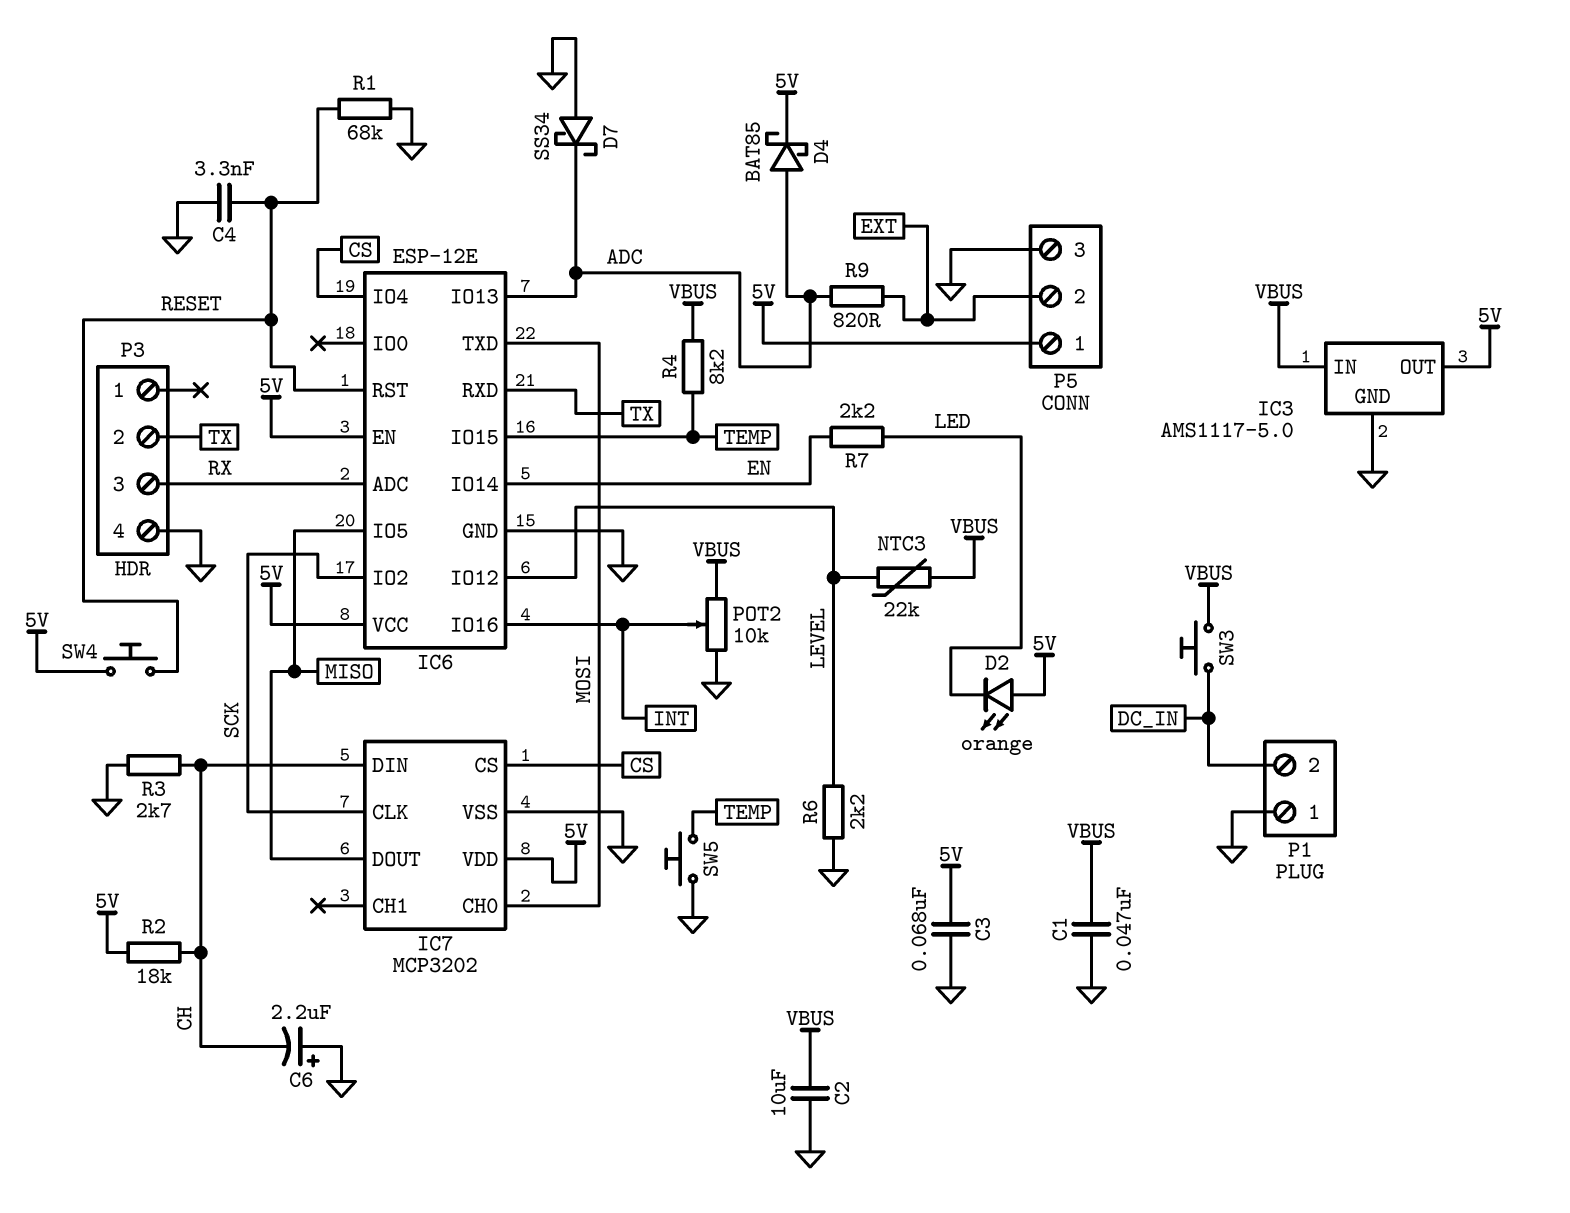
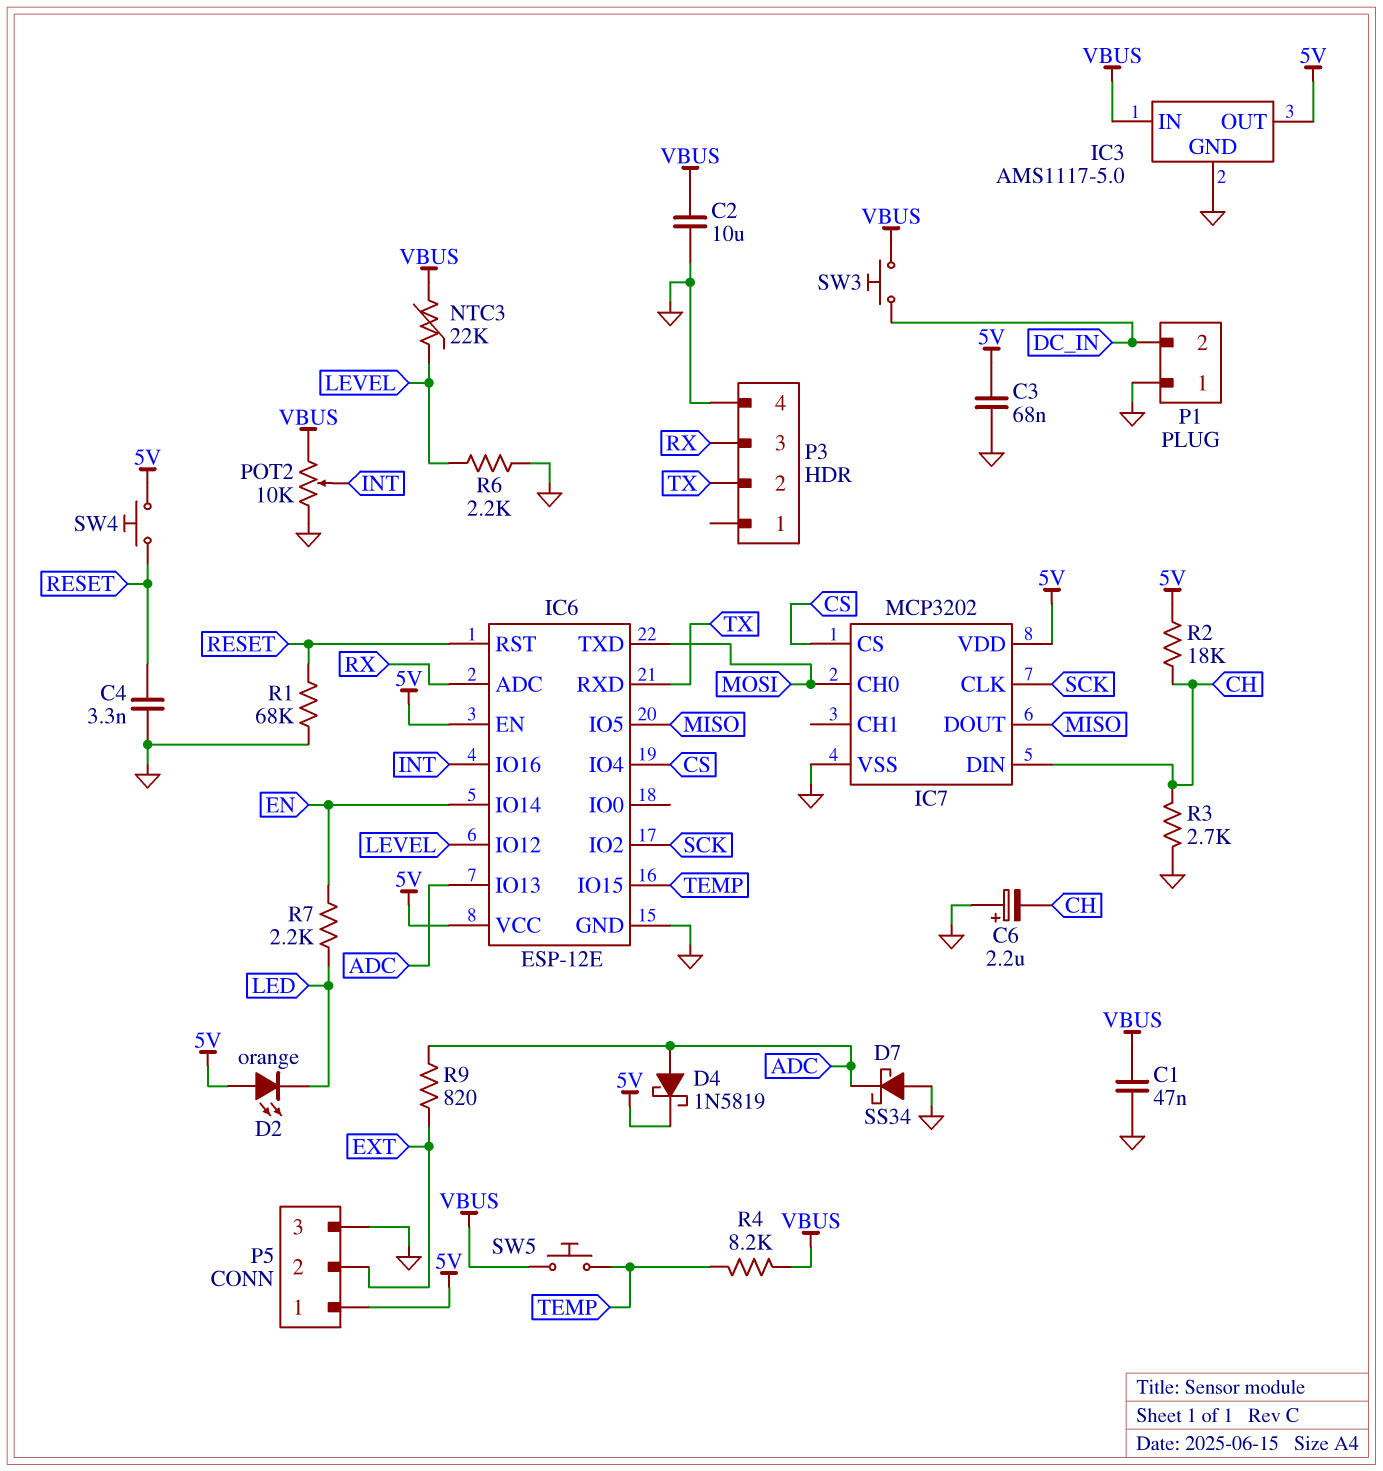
D4: schottky BAT85 (A ADC, K 5V) -> schottky 1N5819 (A ADC, K 5V)
SW5: button (GND, TEMP) -> button (TEMP, VBUS)

